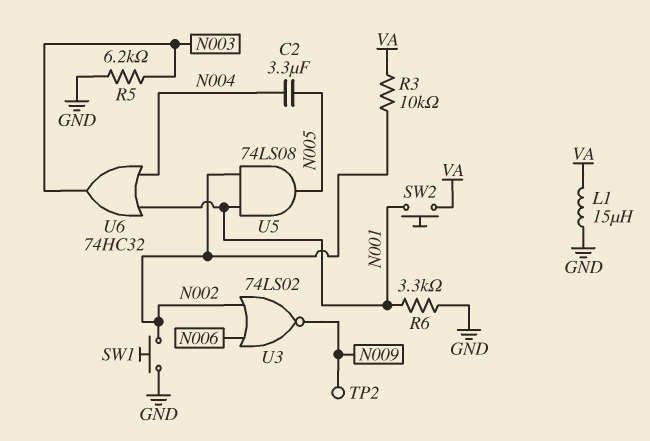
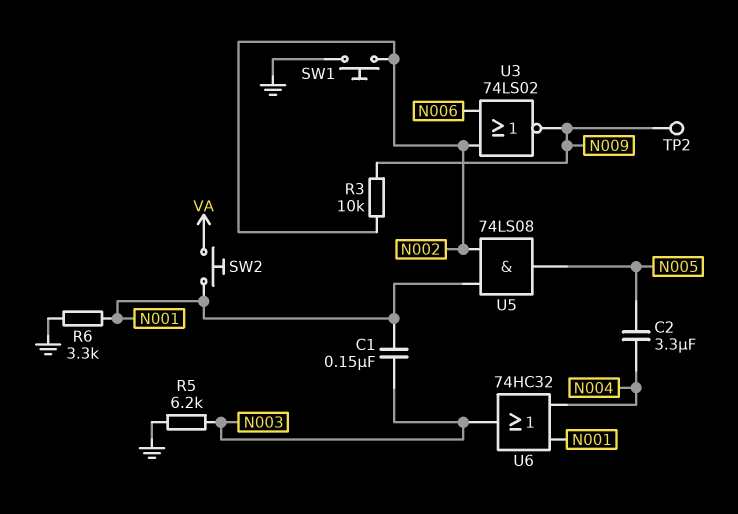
C1: none -> 150nF (N001, N003)
L1: 15uH (GND, VA) -> none
R3: 10k (N002, VA) -> 10k (N002, N009)

